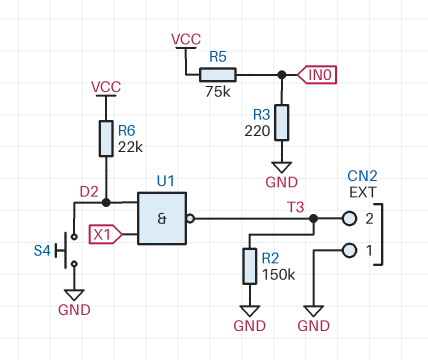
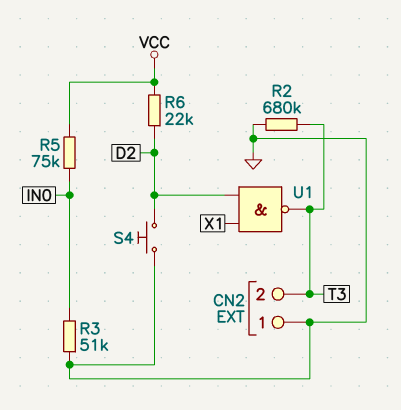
R2: 150k (GND, T3) -> 680k (GND, T3)
R3: 220 (GND, IN0) -> 51k (GND, IN0)

